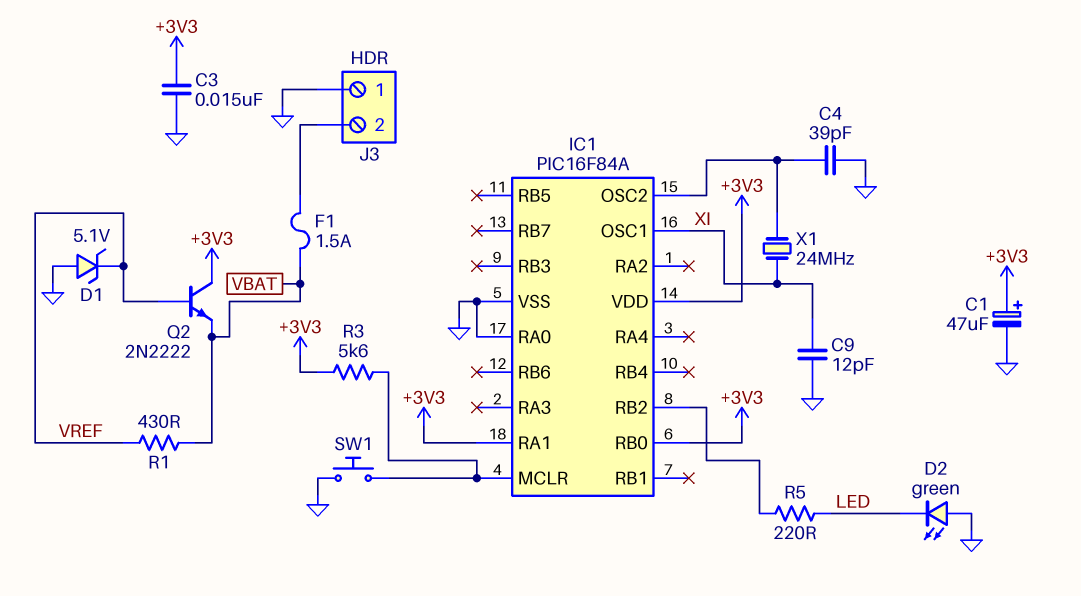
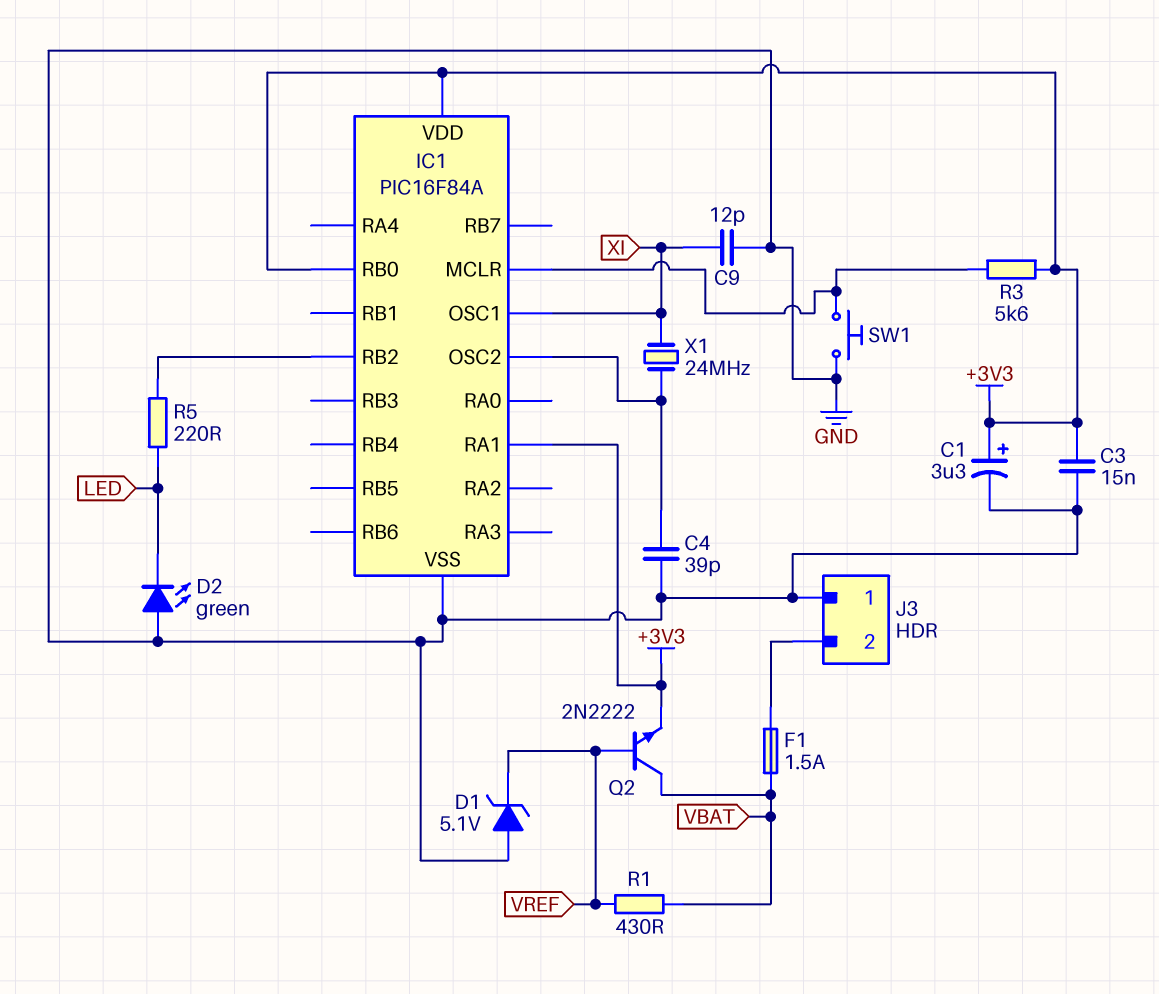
C1: 47uF (plus +3V3, minus GND) -> 3.3uF (plus +3V3, minus GND)
IC1 pin RA0: GND -> none
Q2: NPN 2N2222 (B VREF, C +3V3, E VBAT) -> NPN 2N2222 (B VREF, C VBAT, E +3V3)

